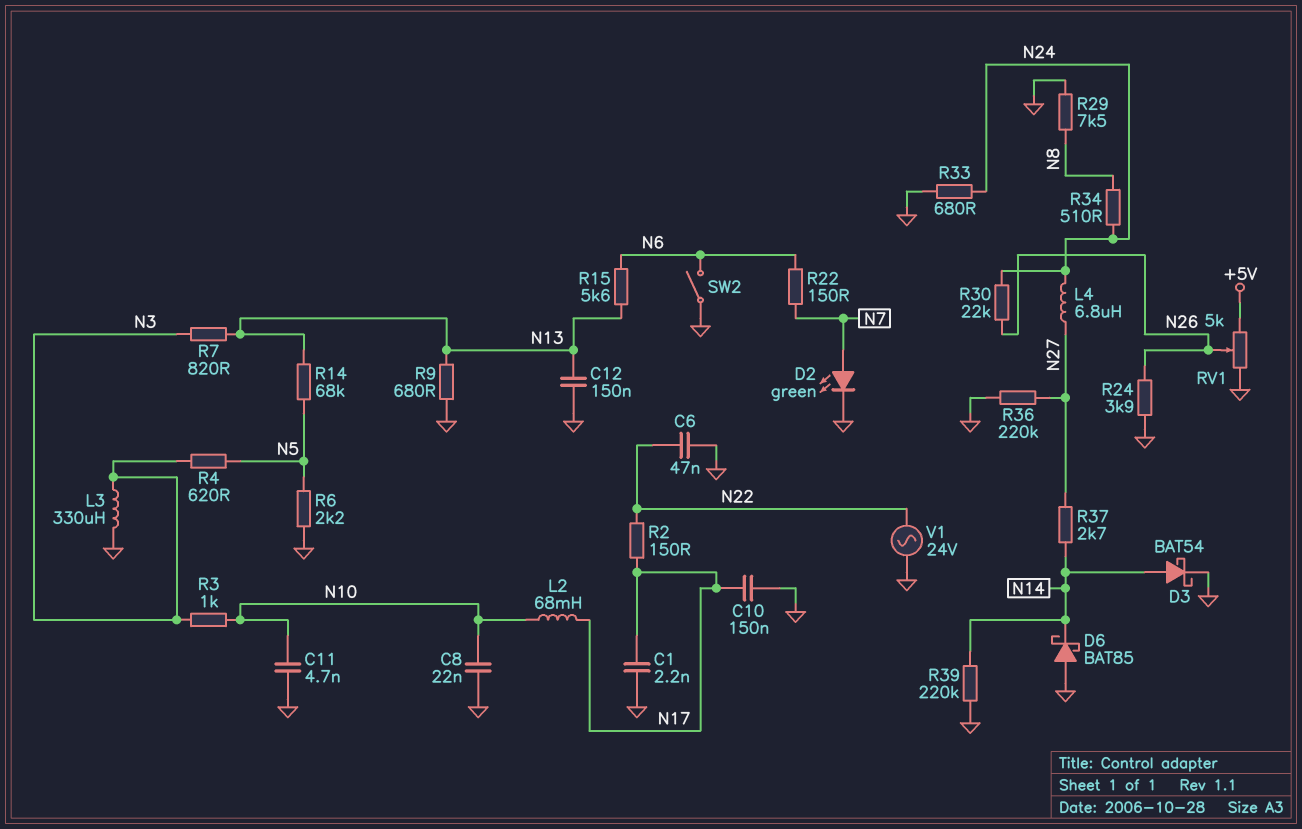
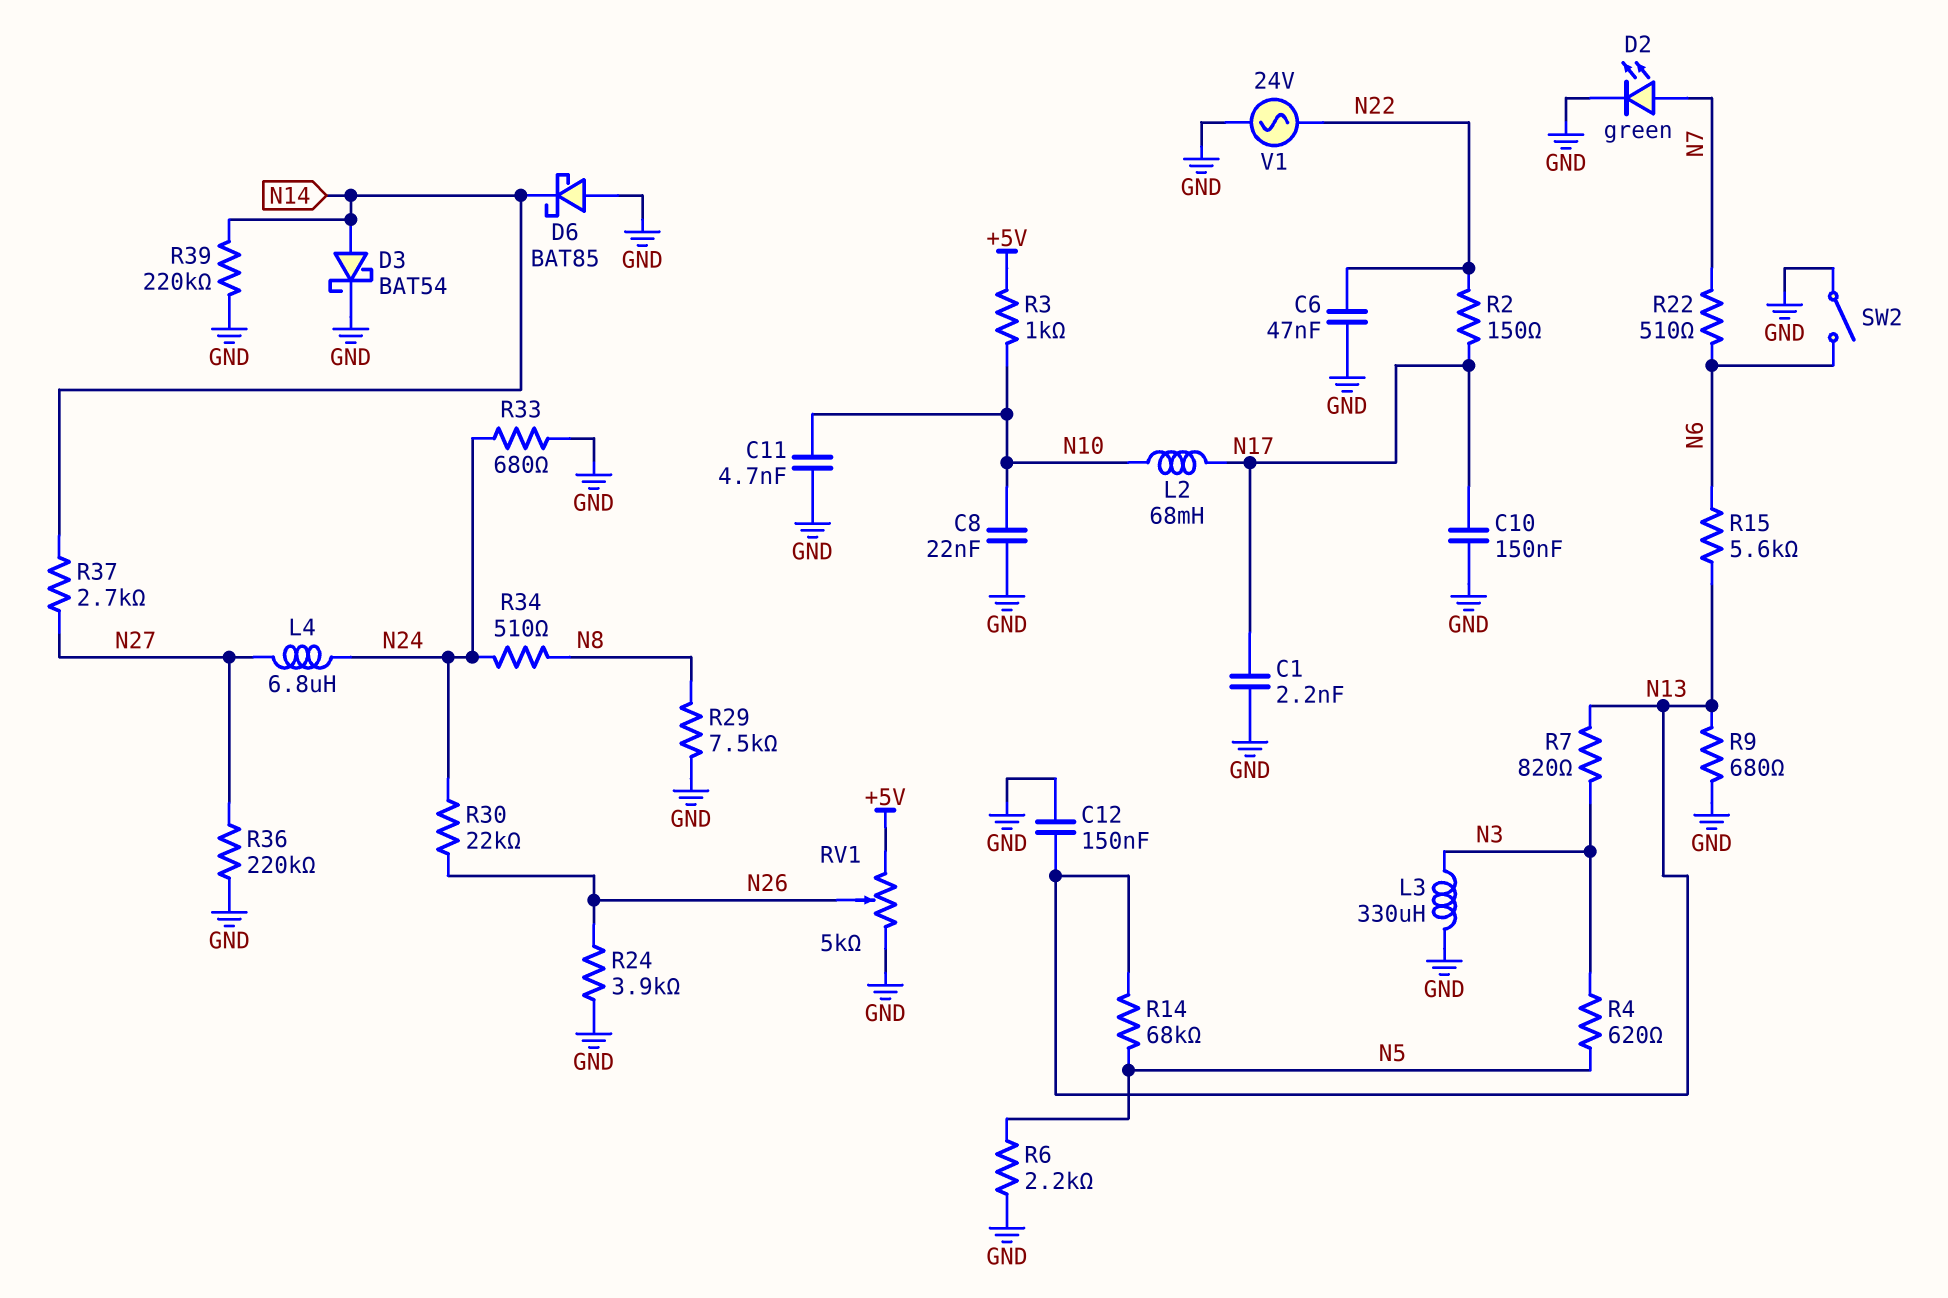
R3: 1k (N3, N10) -> 1k (+5V, N10)
R22: 150 (N6, N7) -> 510 (N6, N7)

